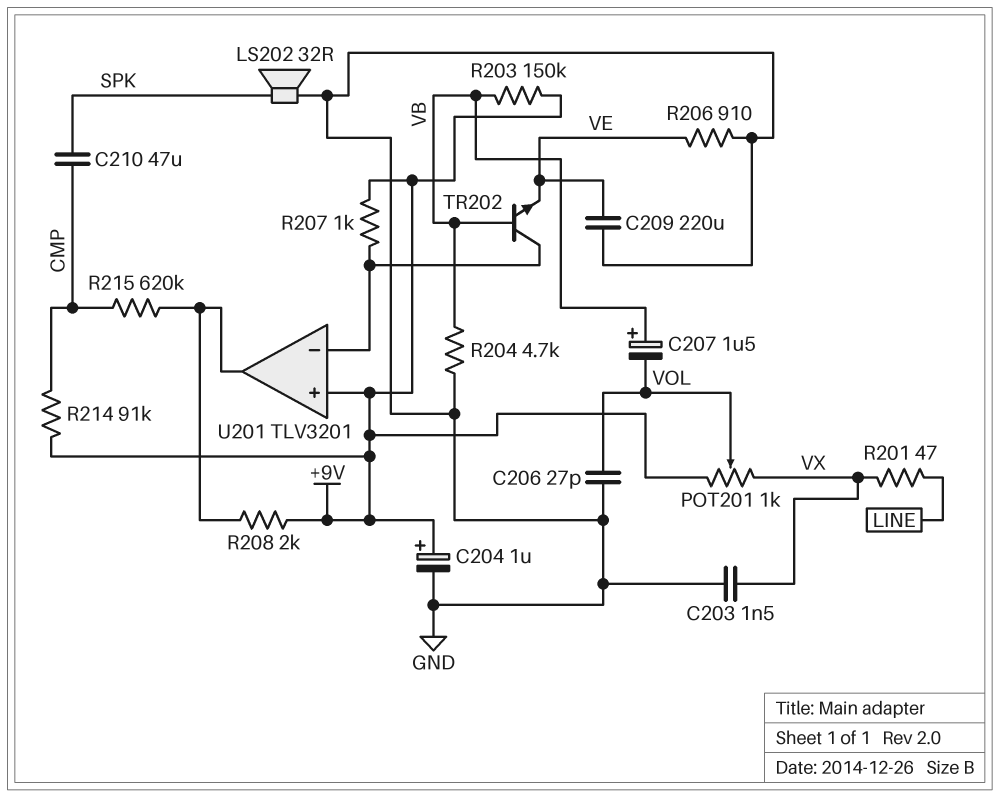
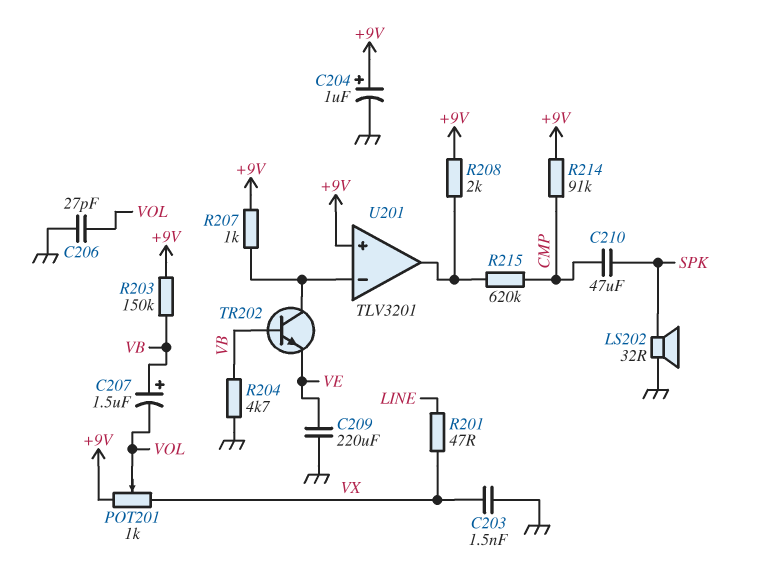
R206: 910 (GND, VE) -> none

